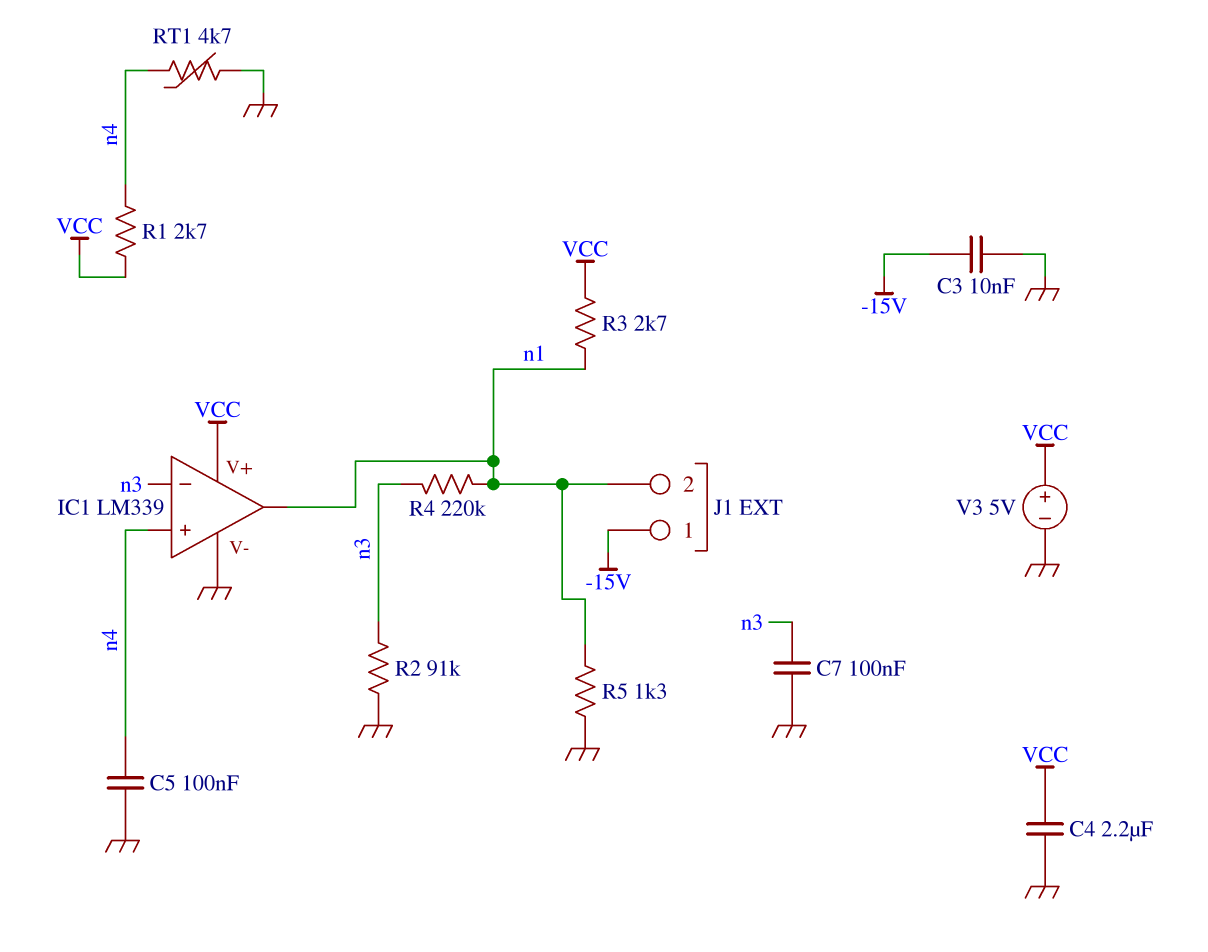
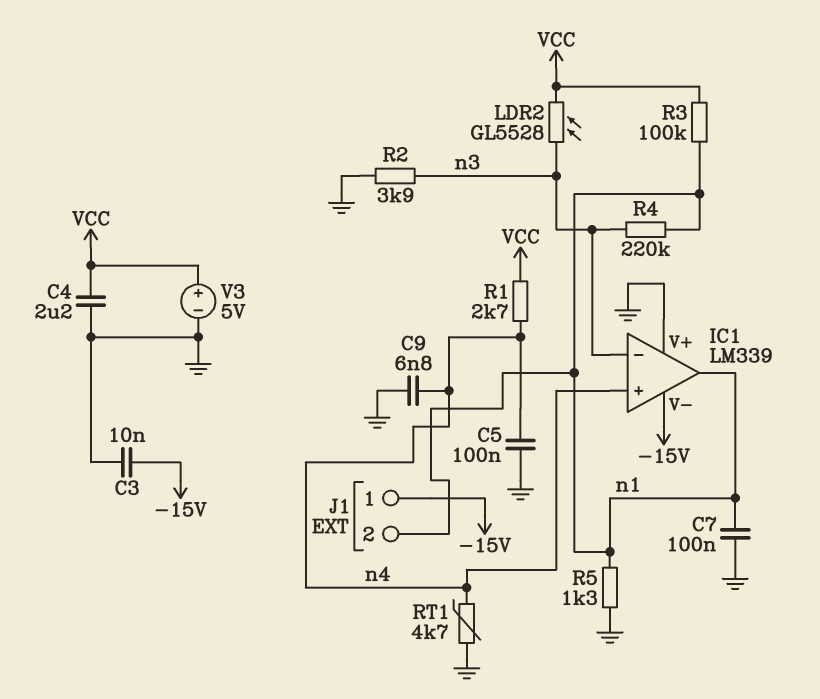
C7: 100nF (GND, n3) -> 100nF (GND, n1)
C9: none -> 6.8nF (GND, n4)
IC1 pin V+: VCC -> GND
IC1 pin V-: GND -> -15V
LDR2: none -> GL5528 (VCC, n3)
R2: 91k (GND, n3) -> 3.9k (GND, n3)
R3: 2.7k (VCC, n1) -> 100k (VCC, n1)

